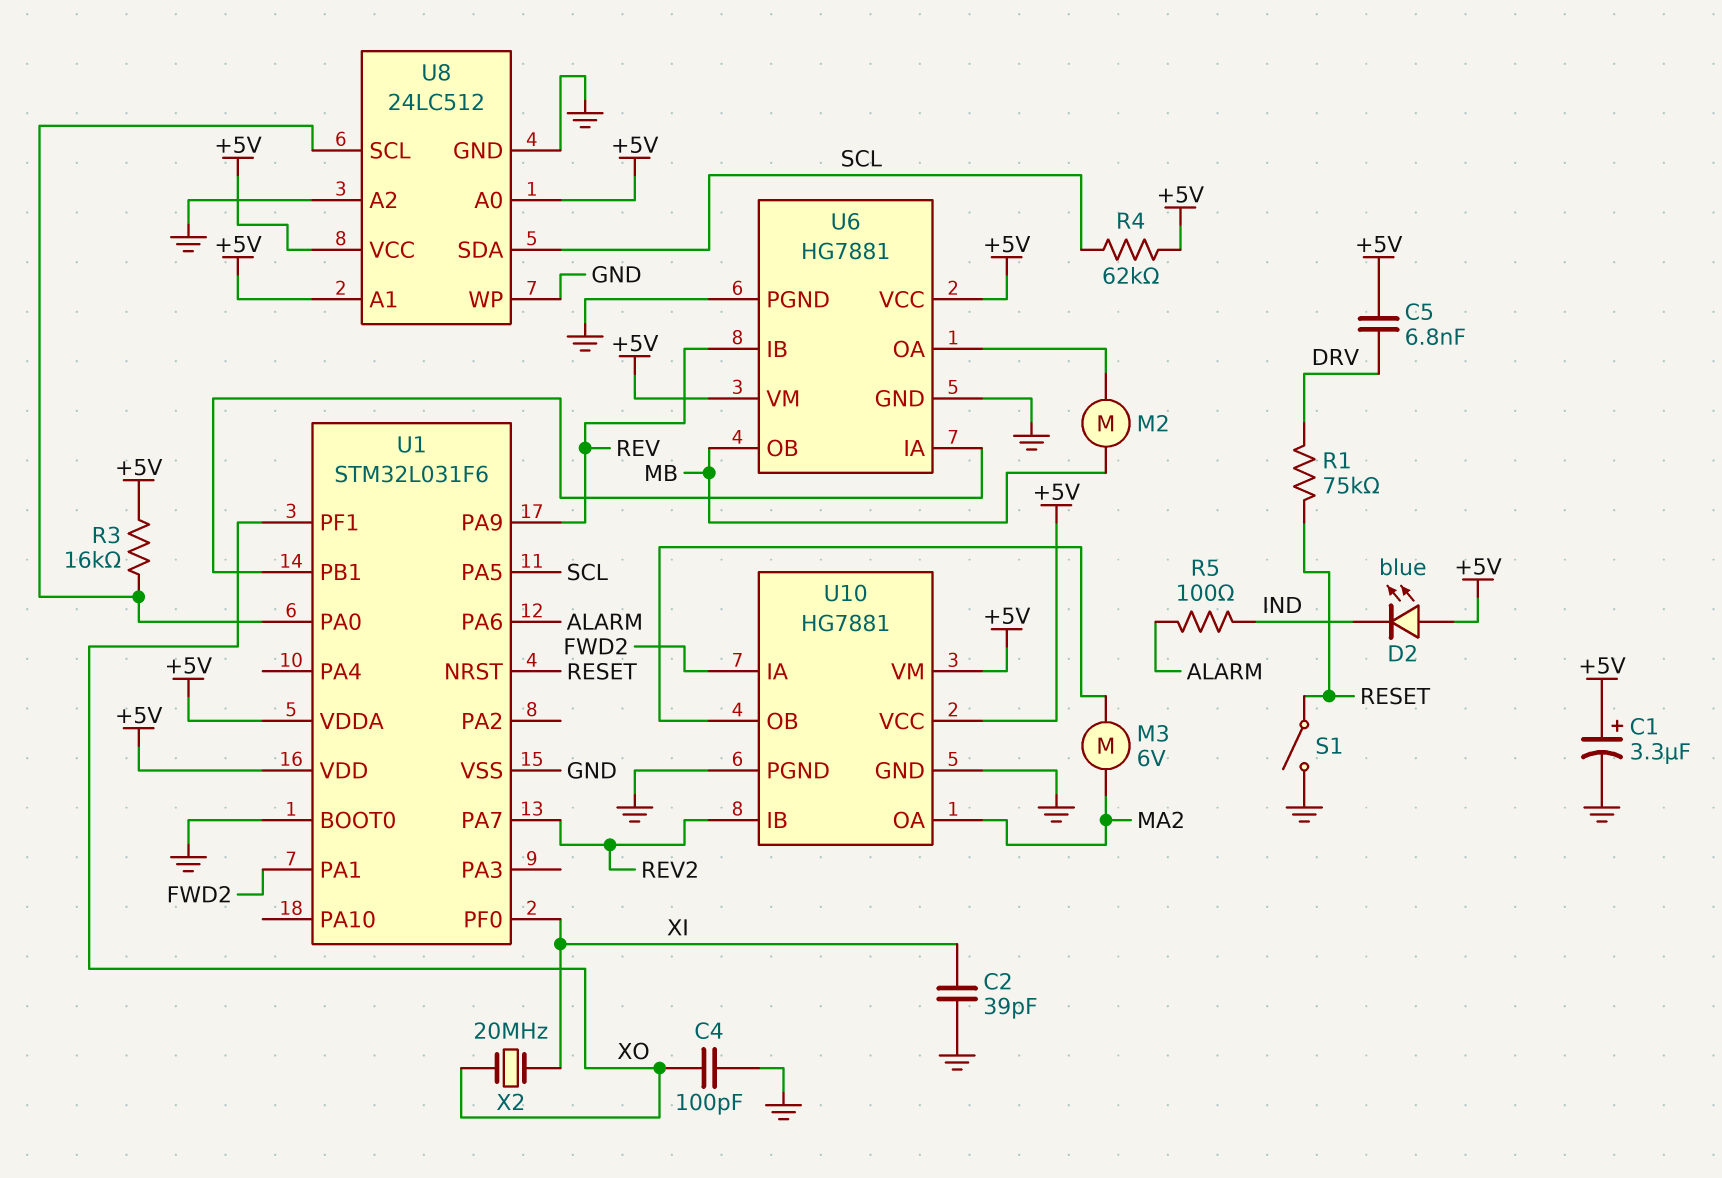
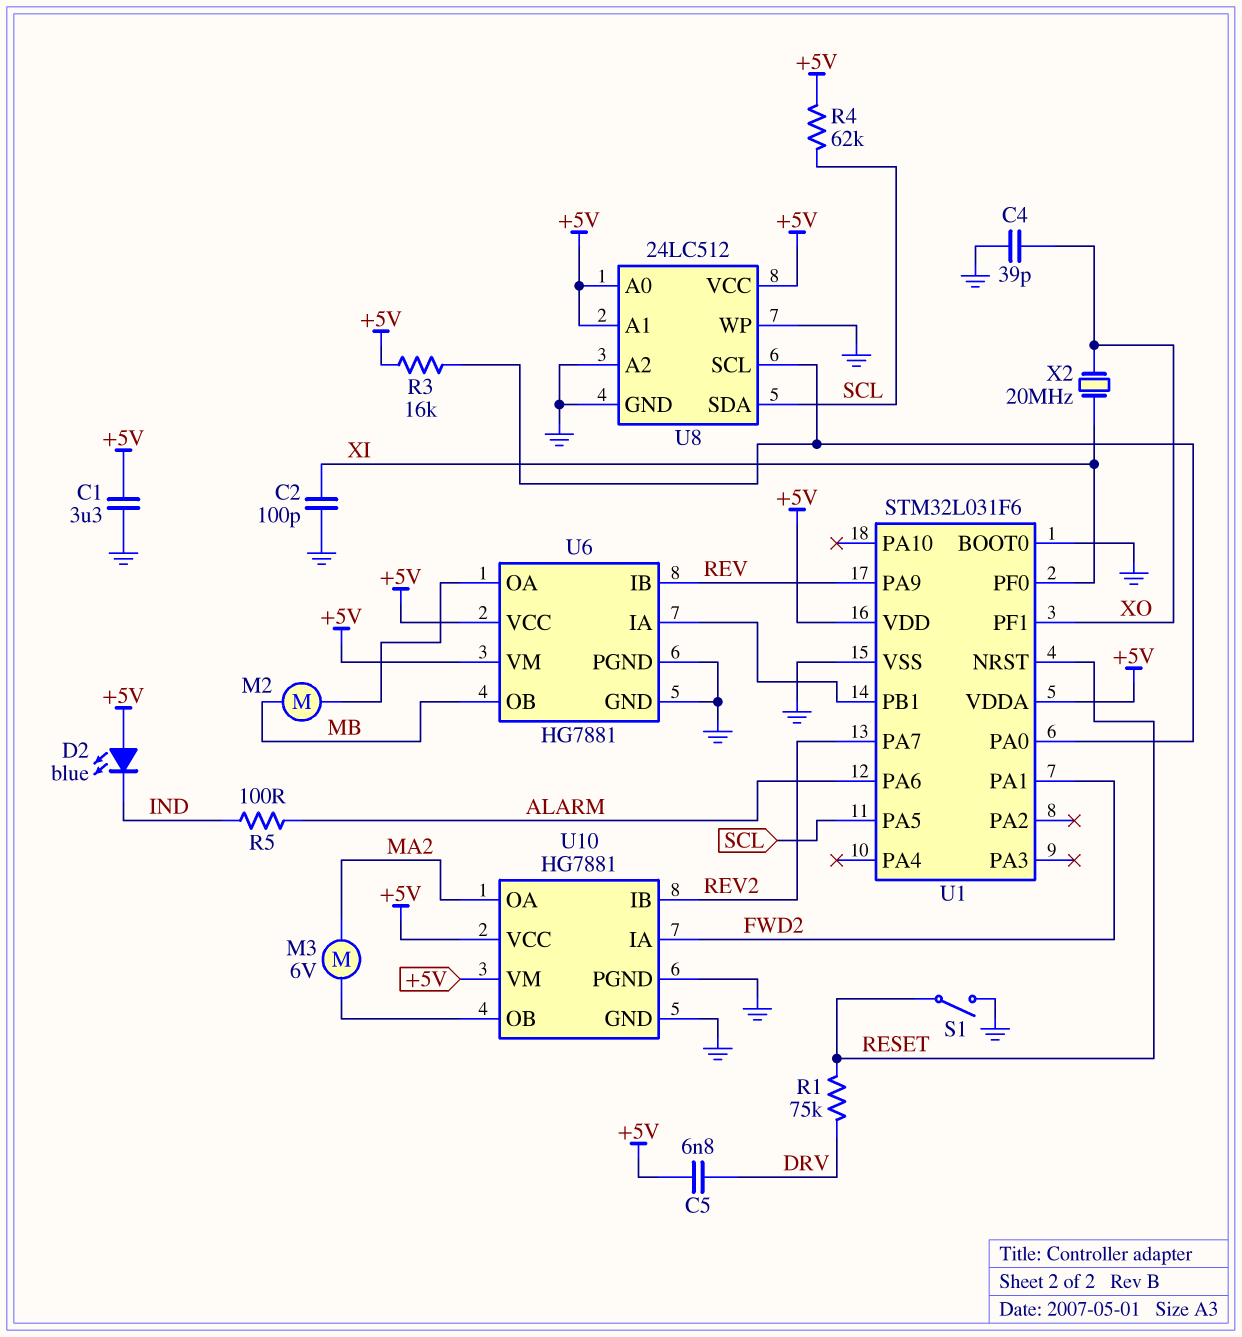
C1: 3.3uF (plus +5V, minus GND) -> 3.3uF (+5V, GND)
C2: 39pF (GND, XI) -> 100pF (GND, XI)
C4: 100pF (GND, XO) -> 39pF (GND, XO)

